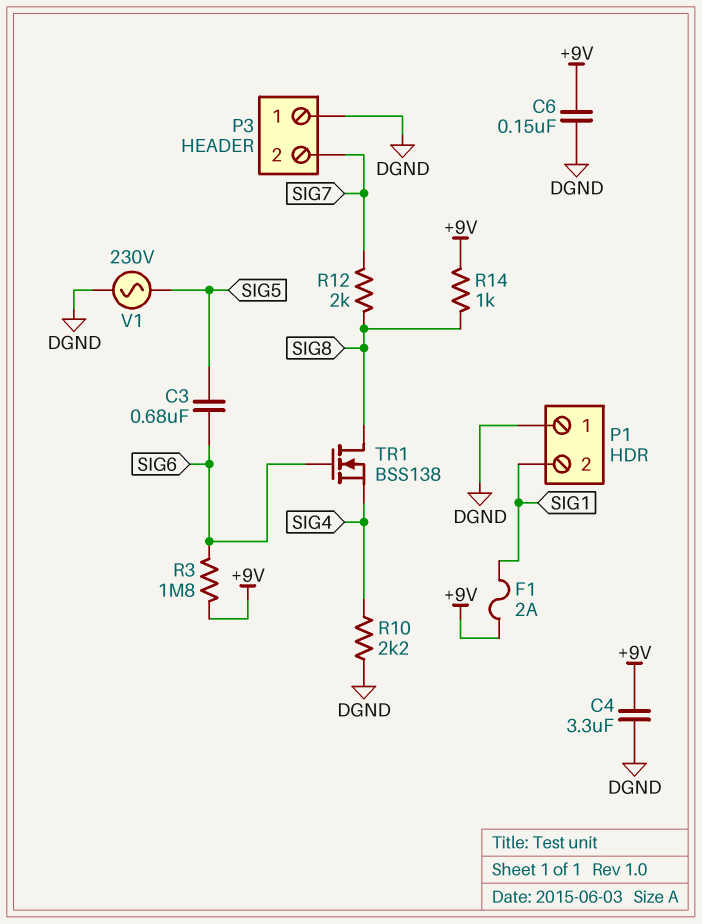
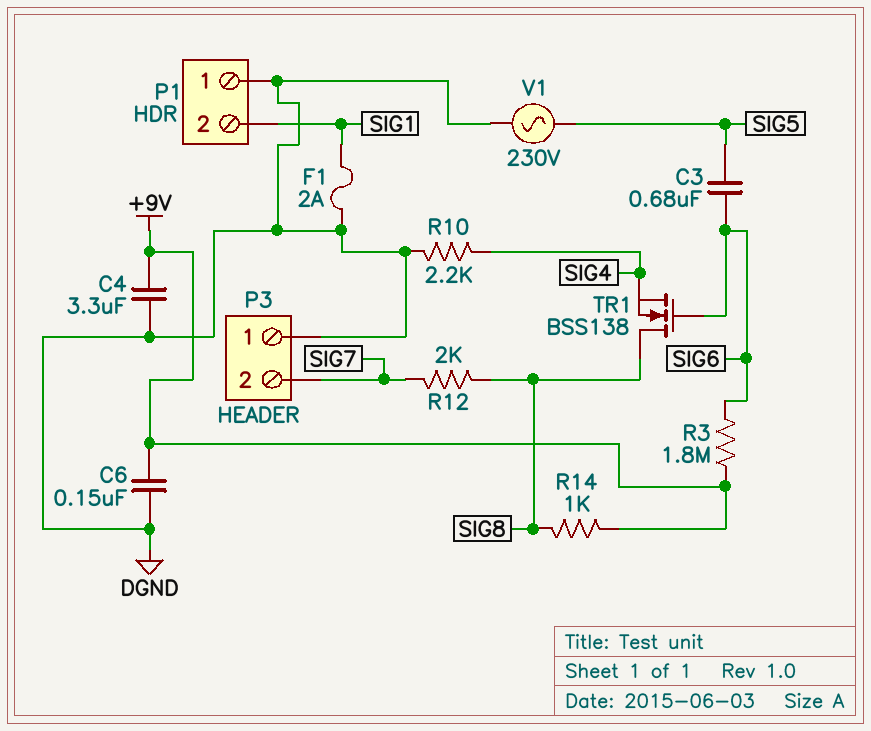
F1: 2A (+9V, SIG1) -> 2A (DGND, SIG1)

